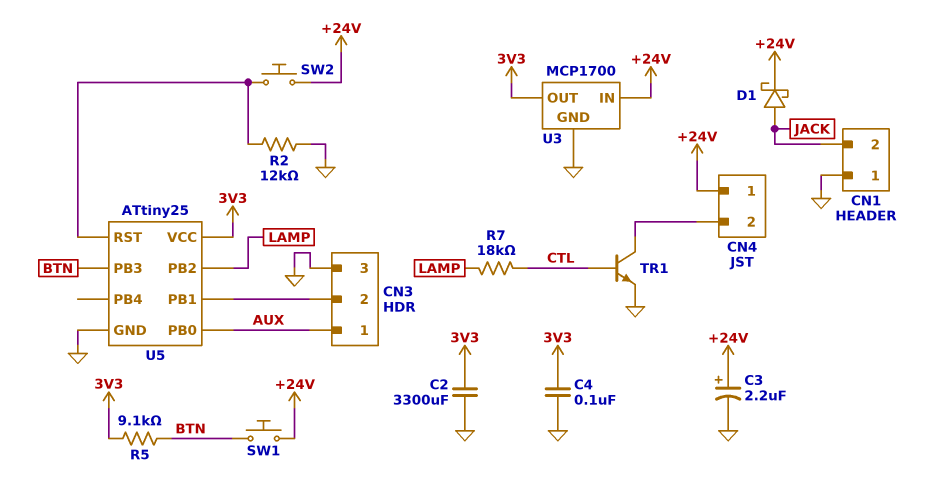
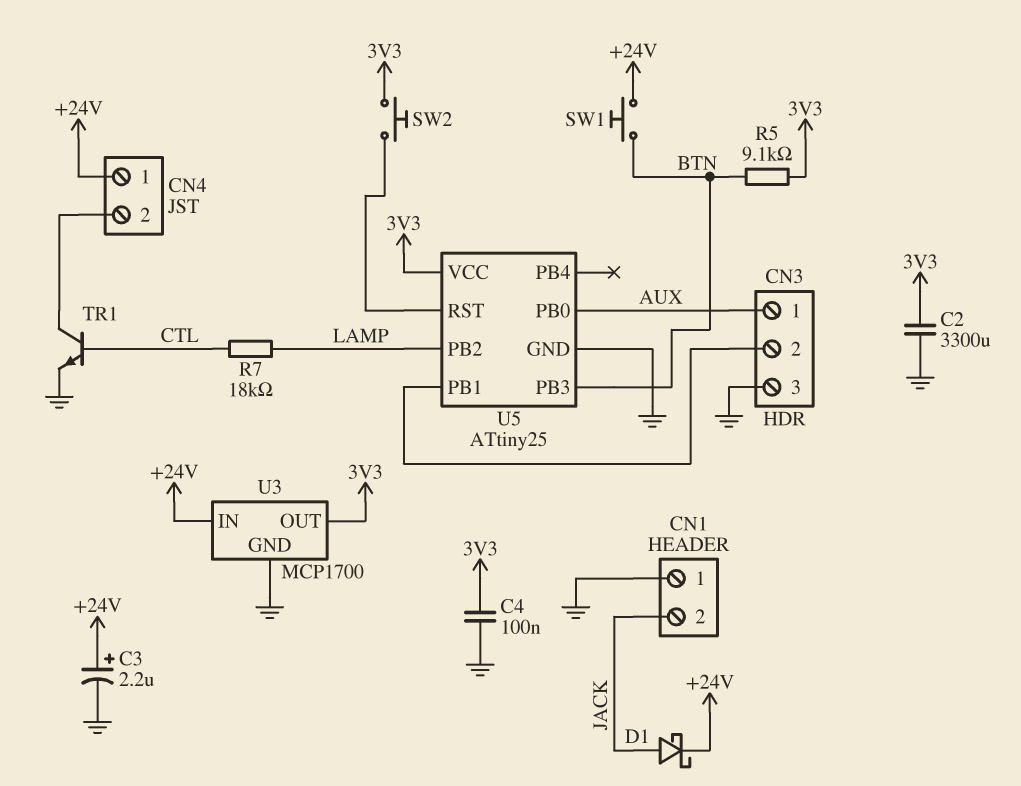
R2: 12k (GND, U5/RST) -> none
SW2: button (+24V, U5/RST) -> button (3V3, U5/RST)

